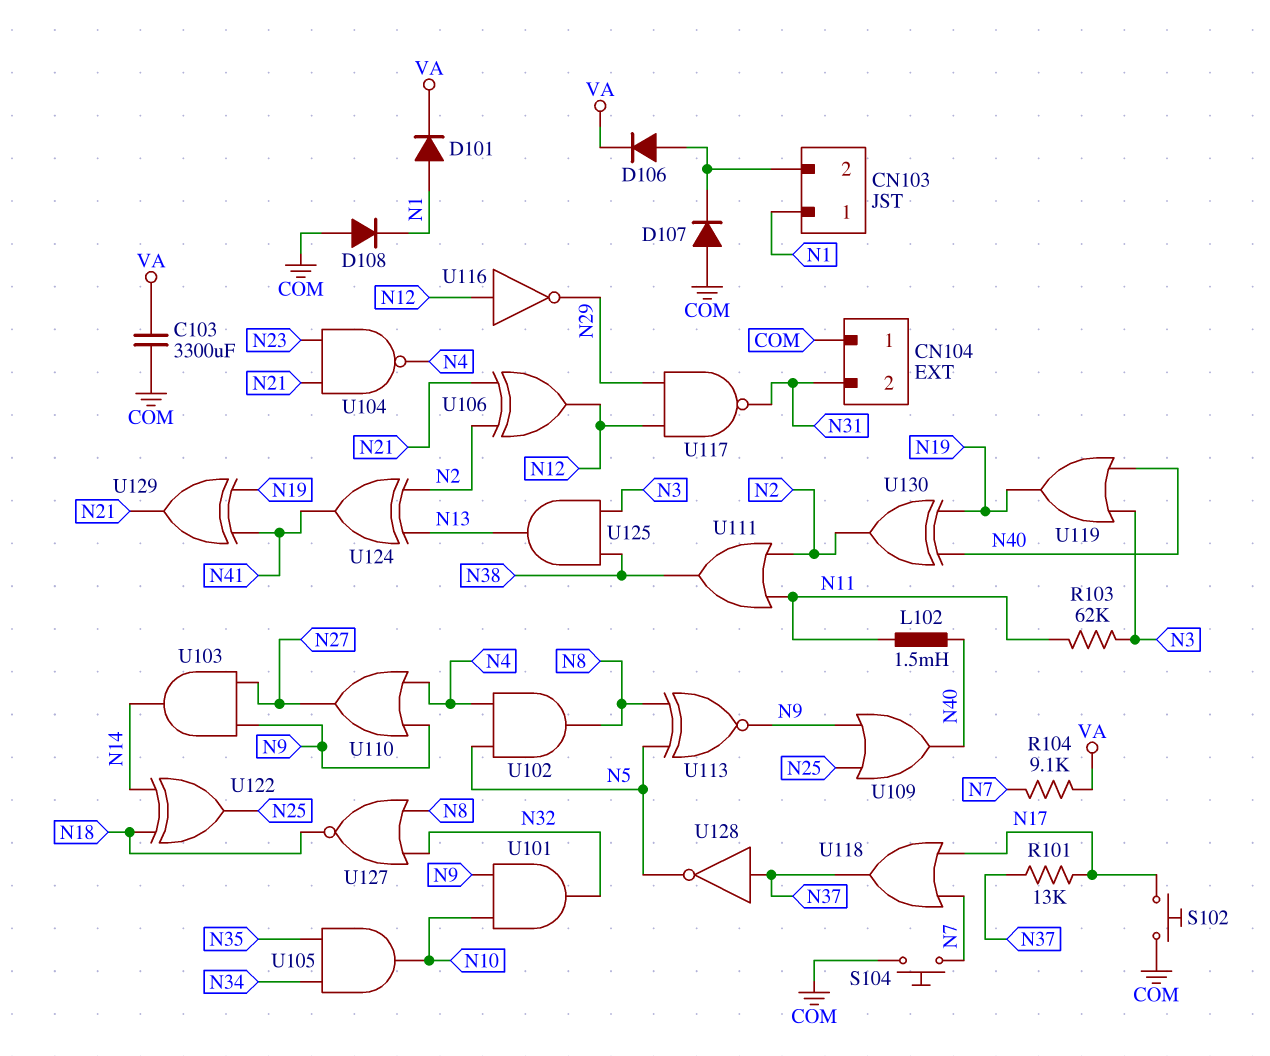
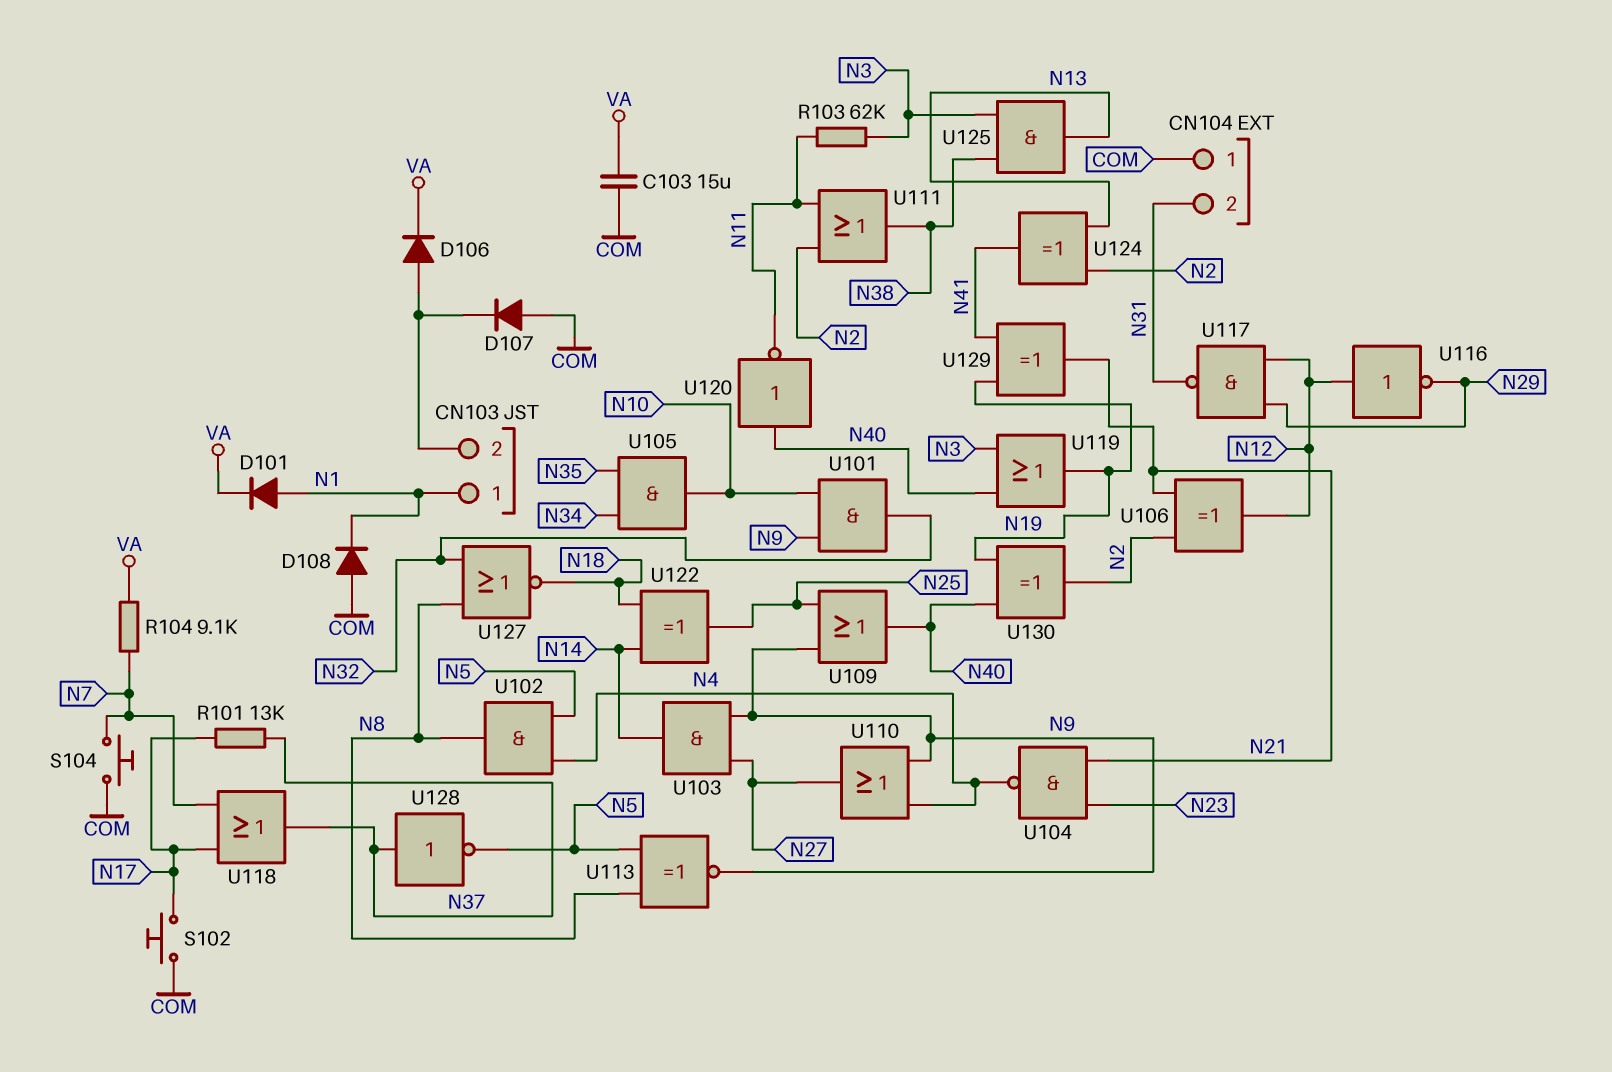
C103: 3300uF (COM, VA) -> 15uF (COM, VA)
L102: 1.5mH (N11, N40) -> none
U120: none -> NOT (in N40, out N11)

